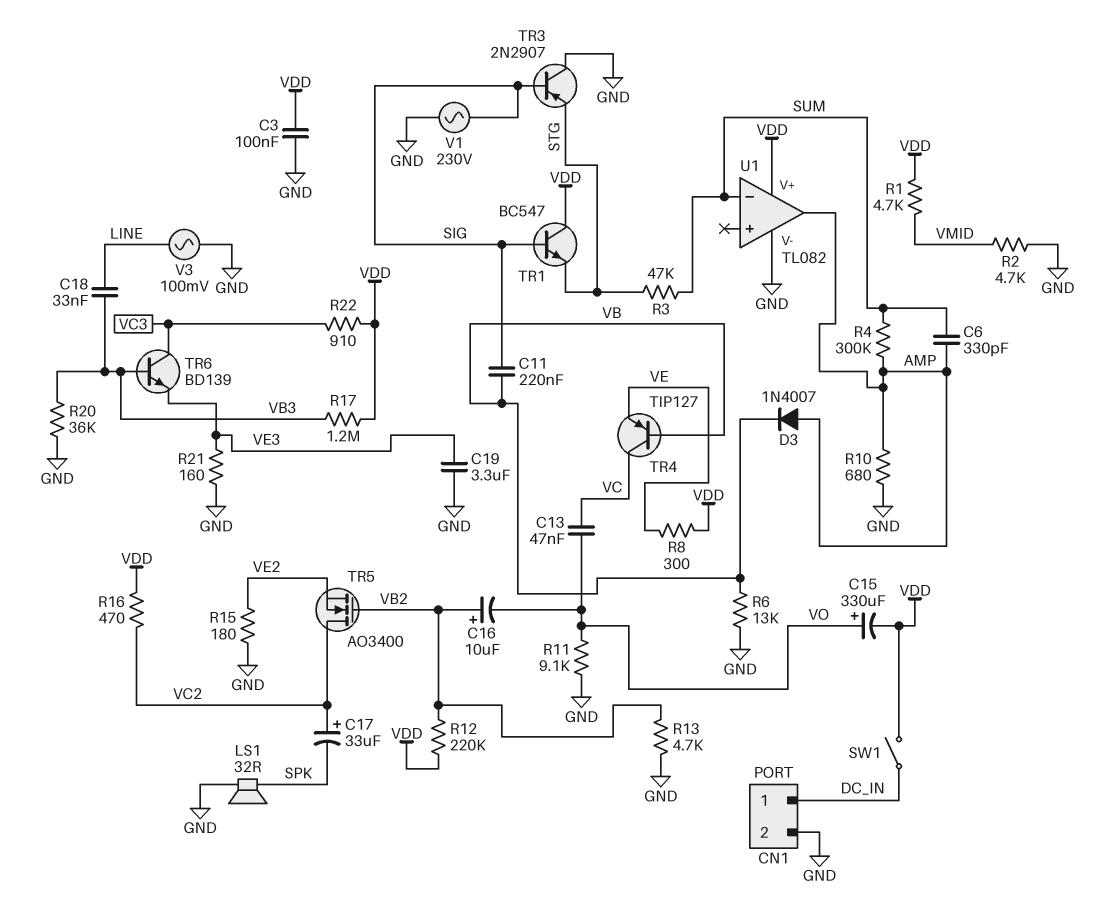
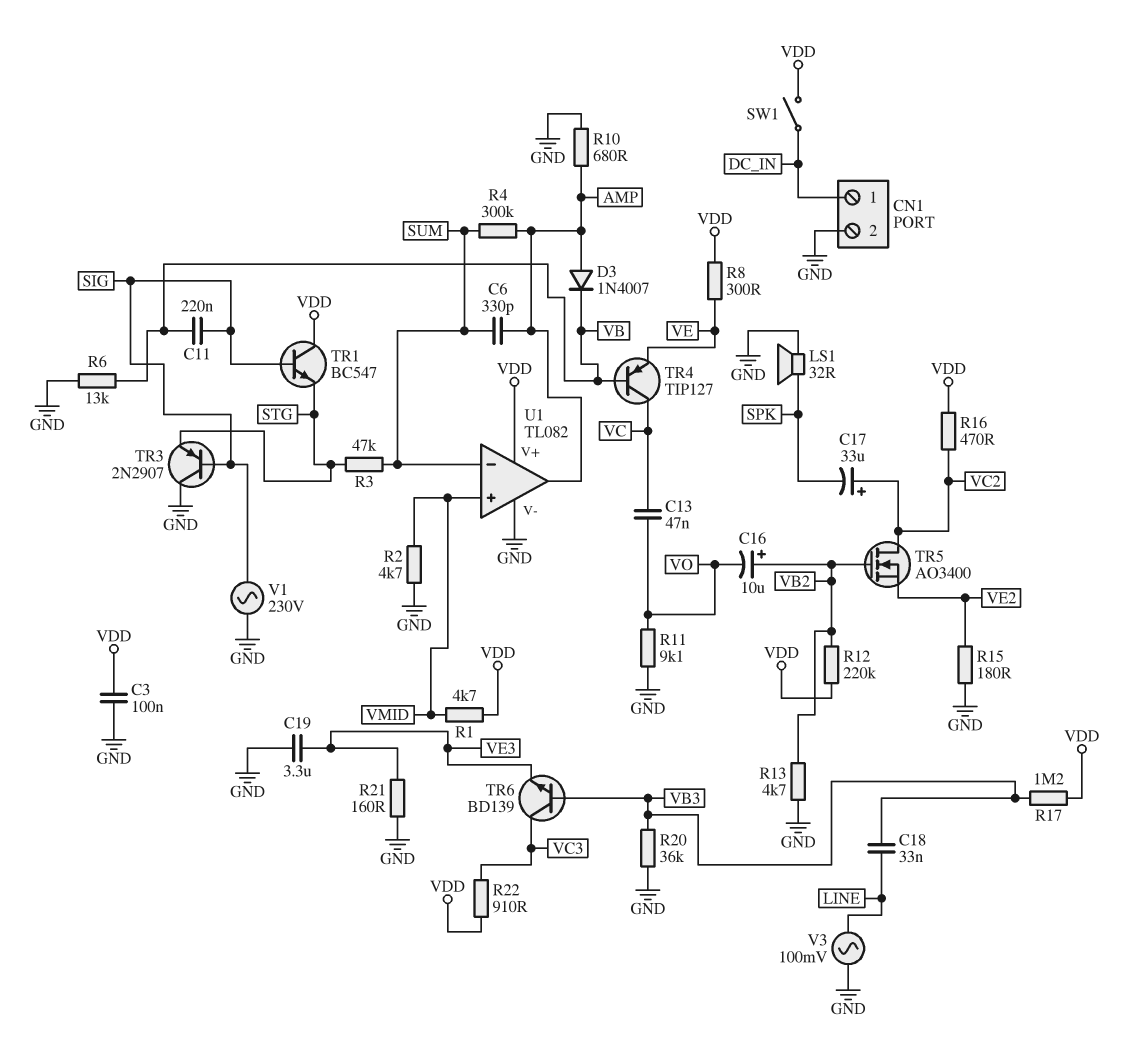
C15: 330uF (plus VO, minus VDD) -> none
U1 pin in+: none -> VMID

